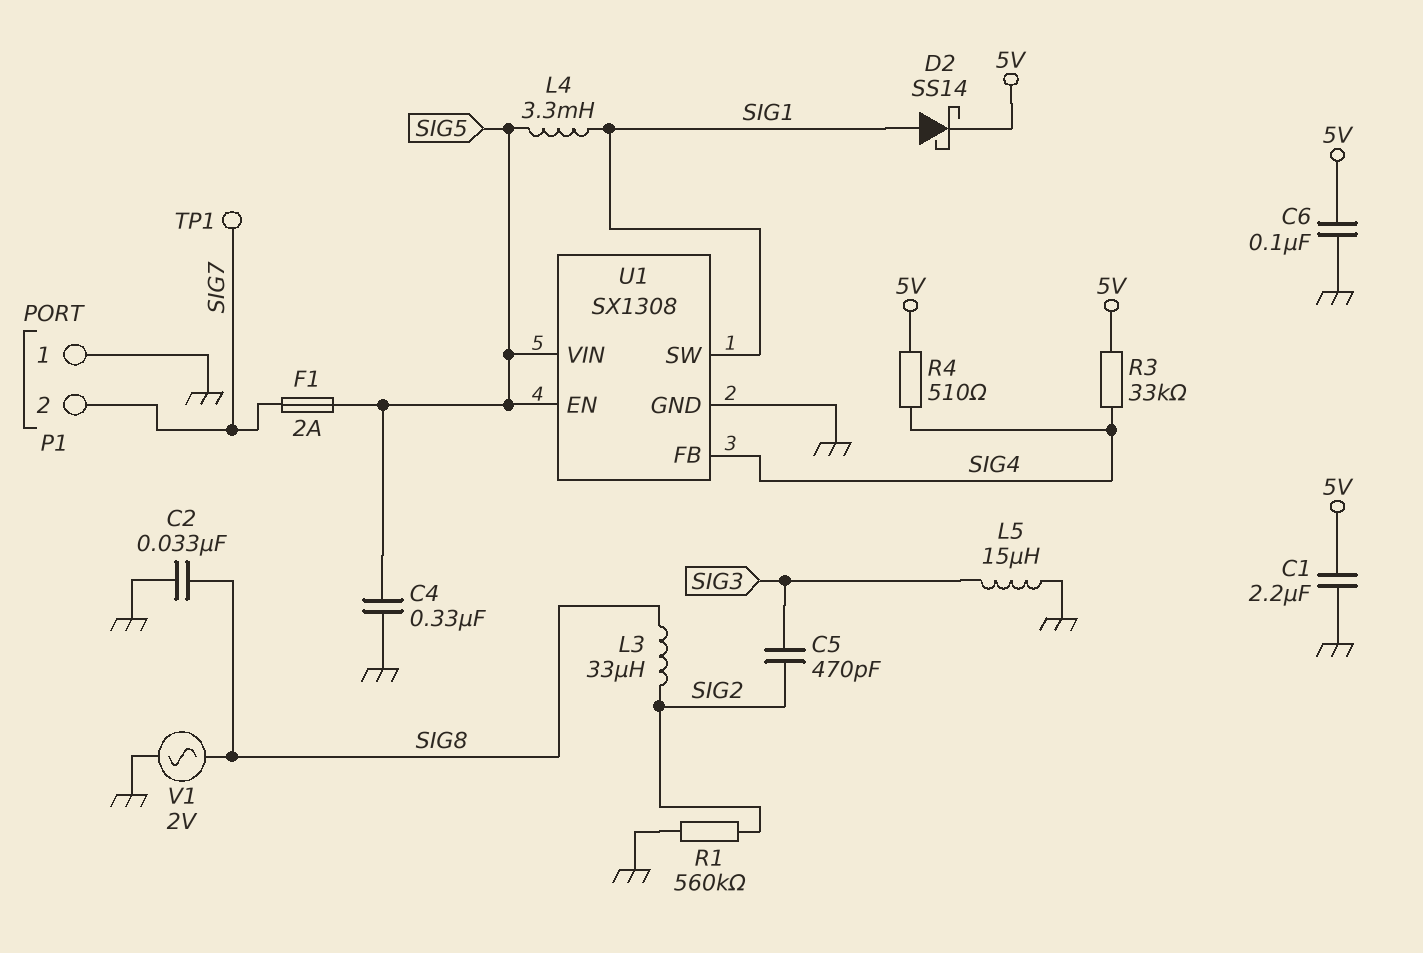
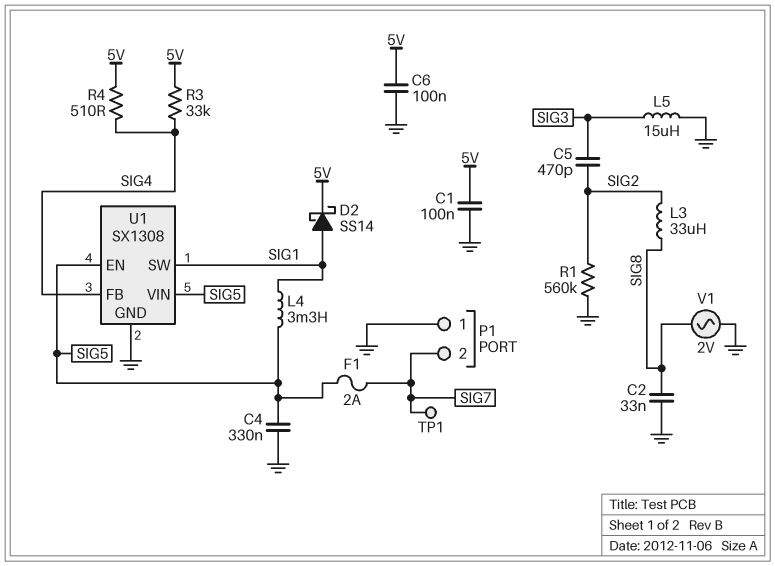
C1: 2.2uF (5V, GND) -> 100nF (5V, GND)

